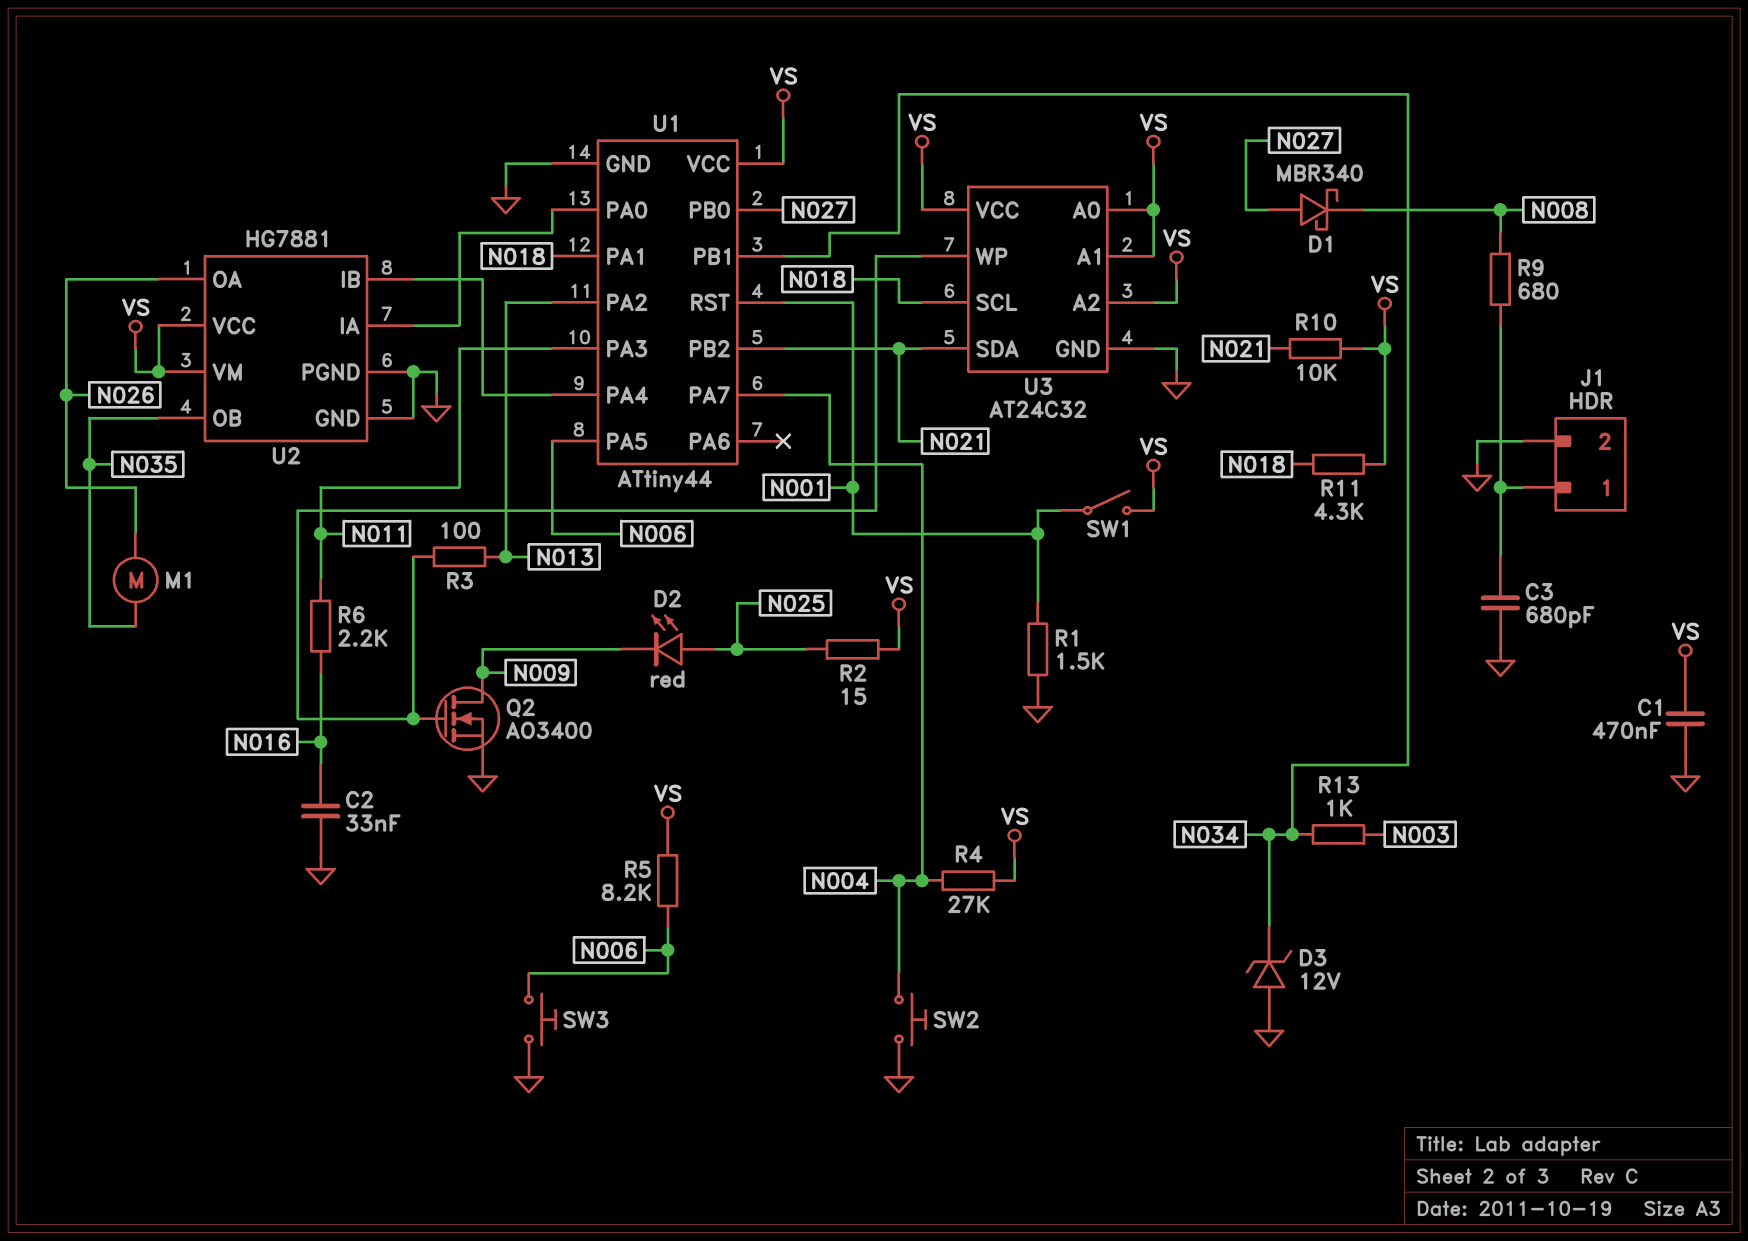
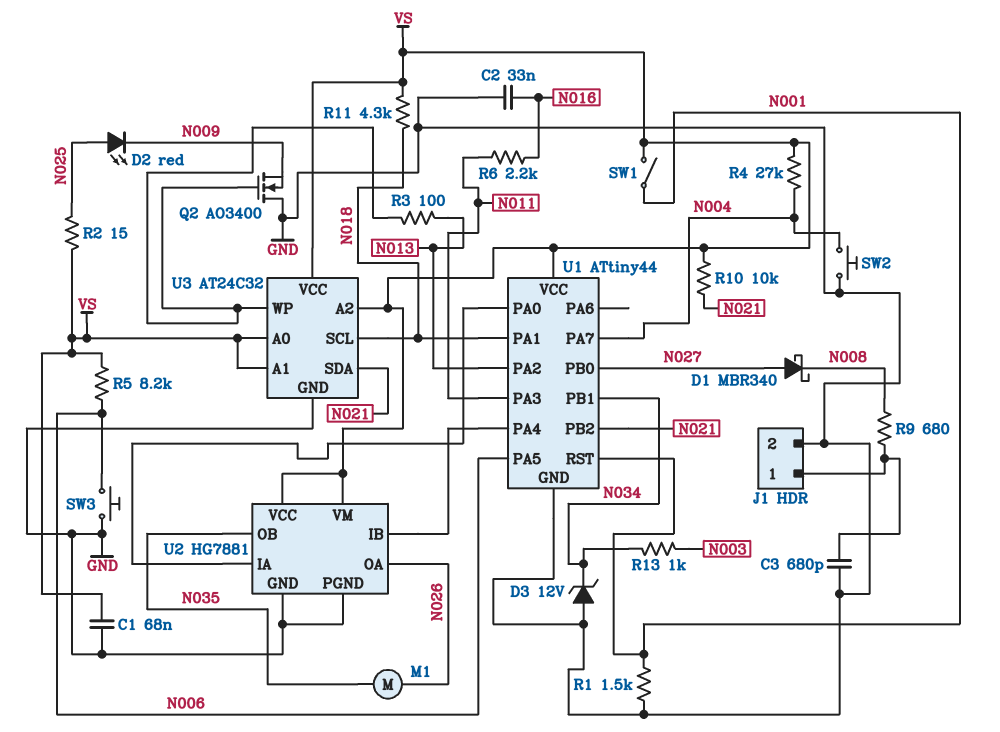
C1: 470nF (GND, VS) -> 68nF (GND, VS)
Q2: NMOS AO3400 (G U3/WP, D N009, S GND) -> NMOS AO3400 (G U3/WP, D GND, S N009)

